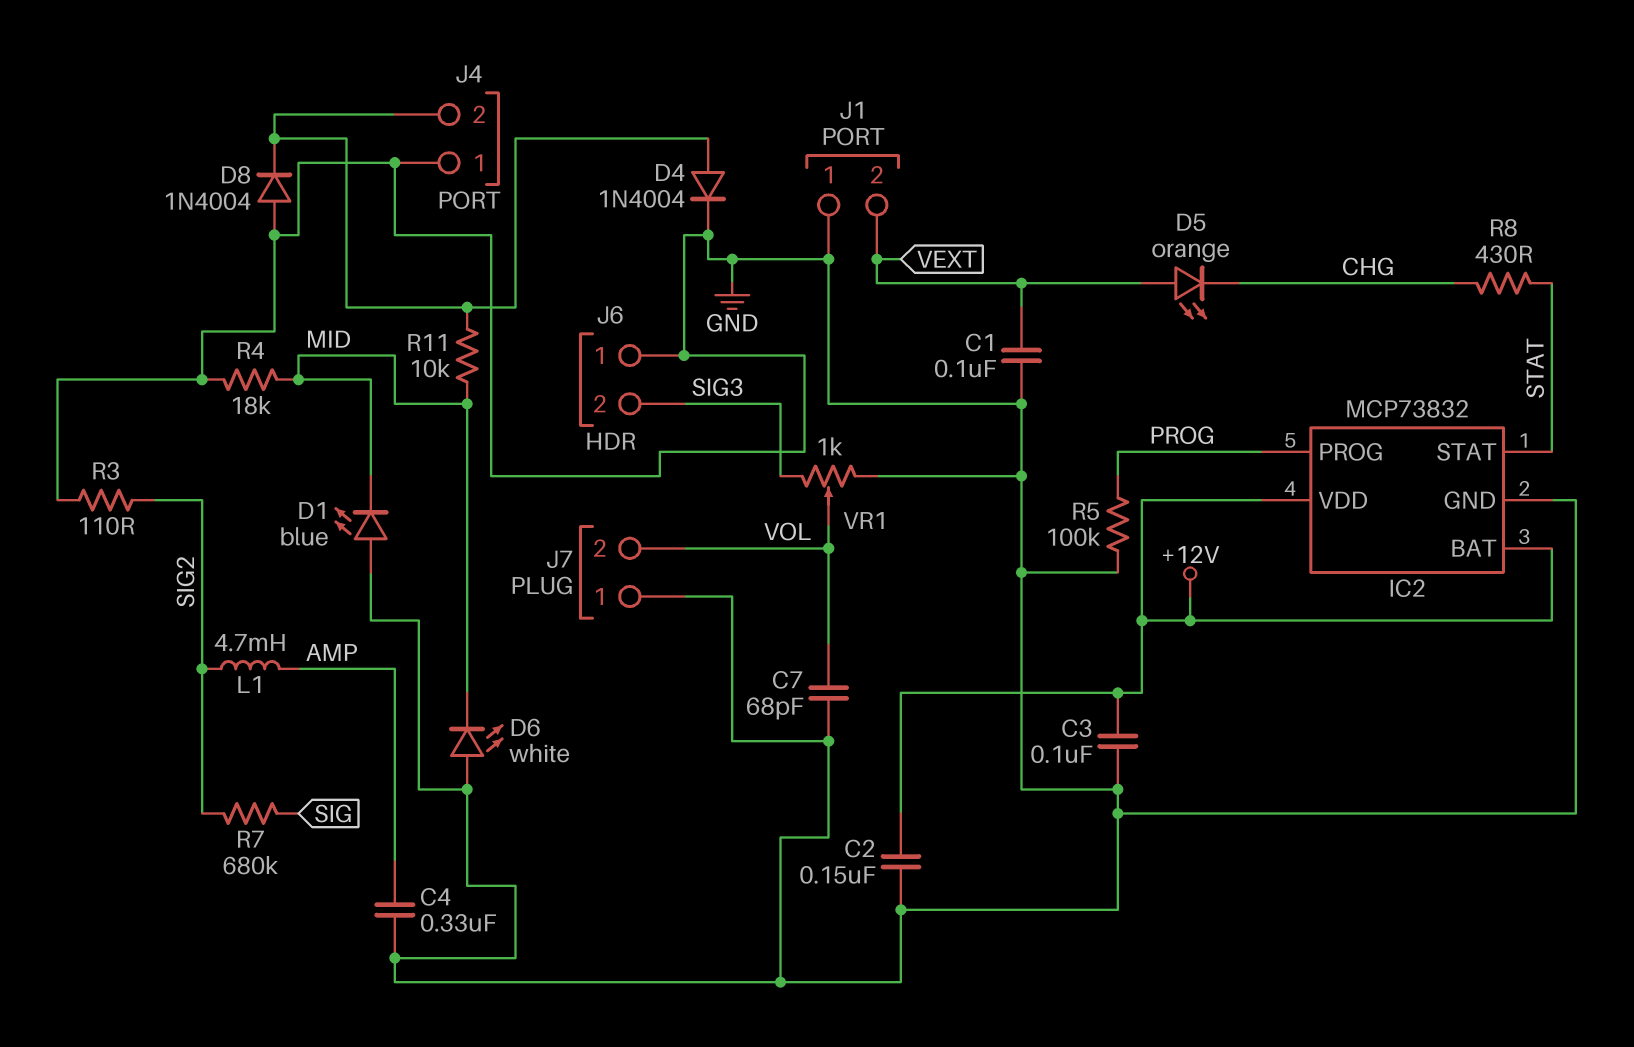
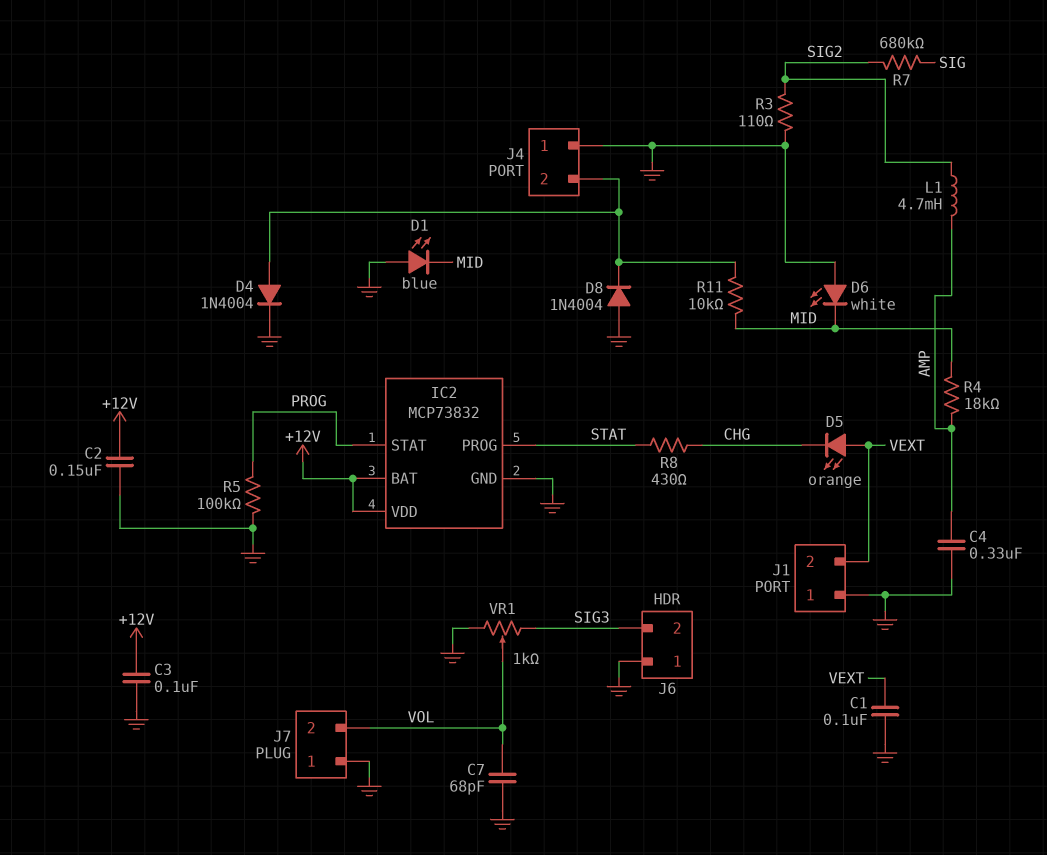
IC2 pin PROG: PROG -> STAT
IC2 pin STAT: STAT -> PROG
R4: 18k (GND, MID) -> 18k (AMP, MID)

